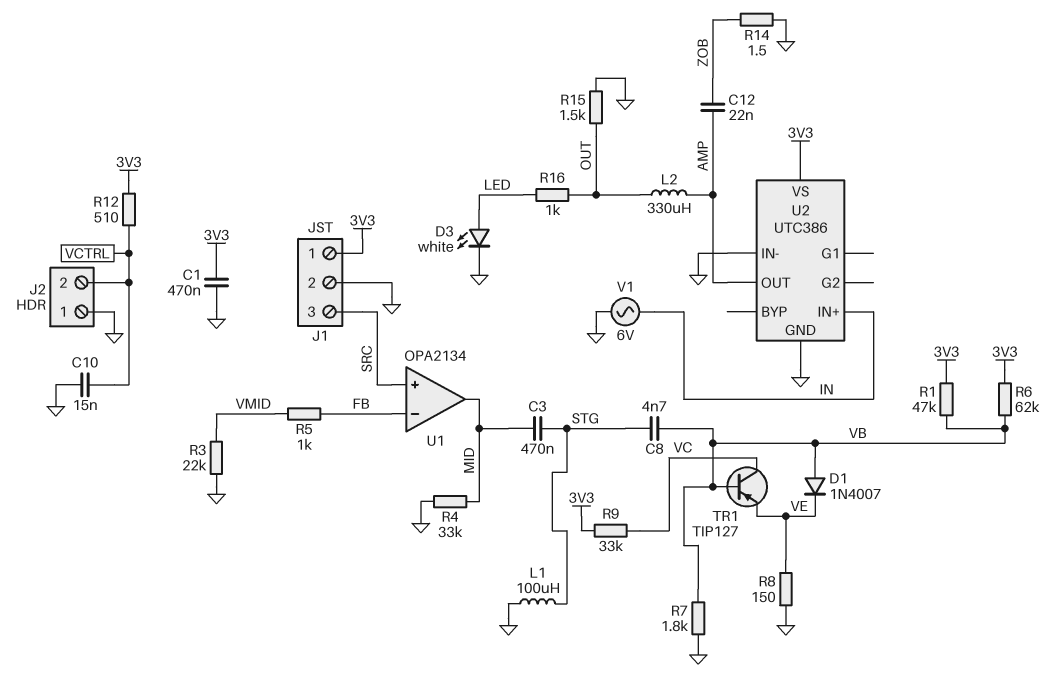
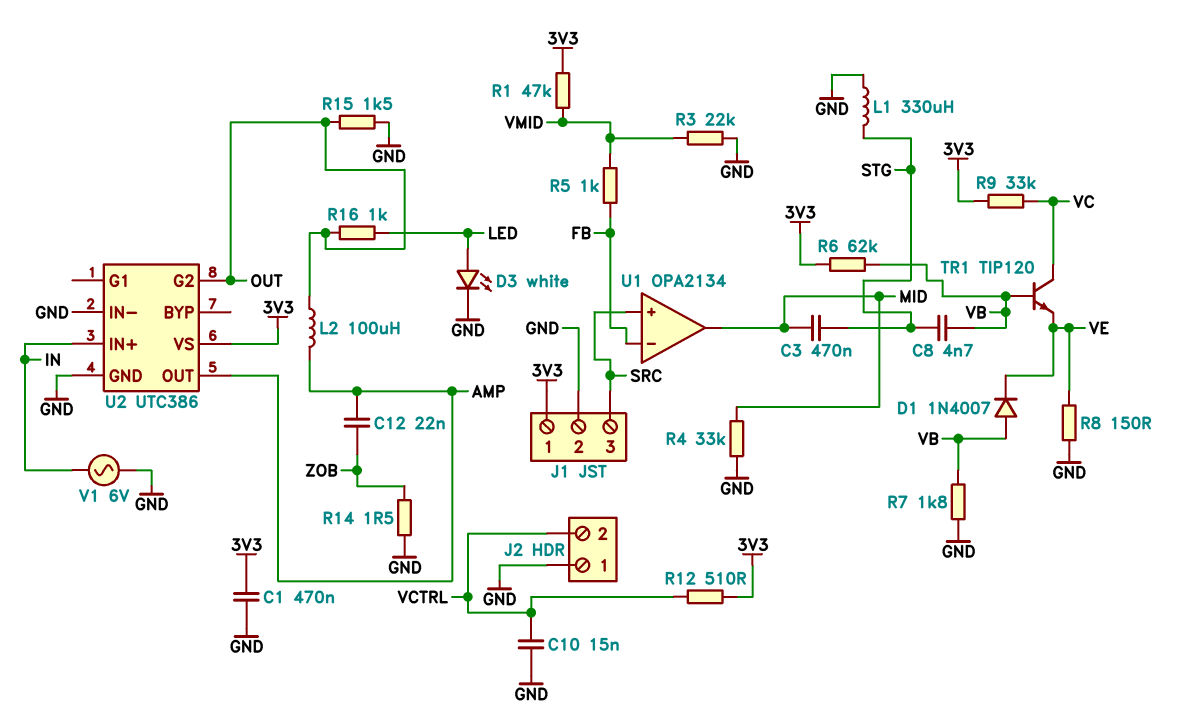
L1: 100uH (GND, STG) -> 330uH (GND, STG)
L2: 330uH (AMP, OUT) -> 100uH (AMP, OUT)
R1: 47k (3V3, VB) -> 47k (3V3, VMID)
TR1: PNP TIP127 (B VB, C VC, E VE) -> NPN TIP120 (B VB, C VC, E VE)
U2 pin G2: none -> OUT

